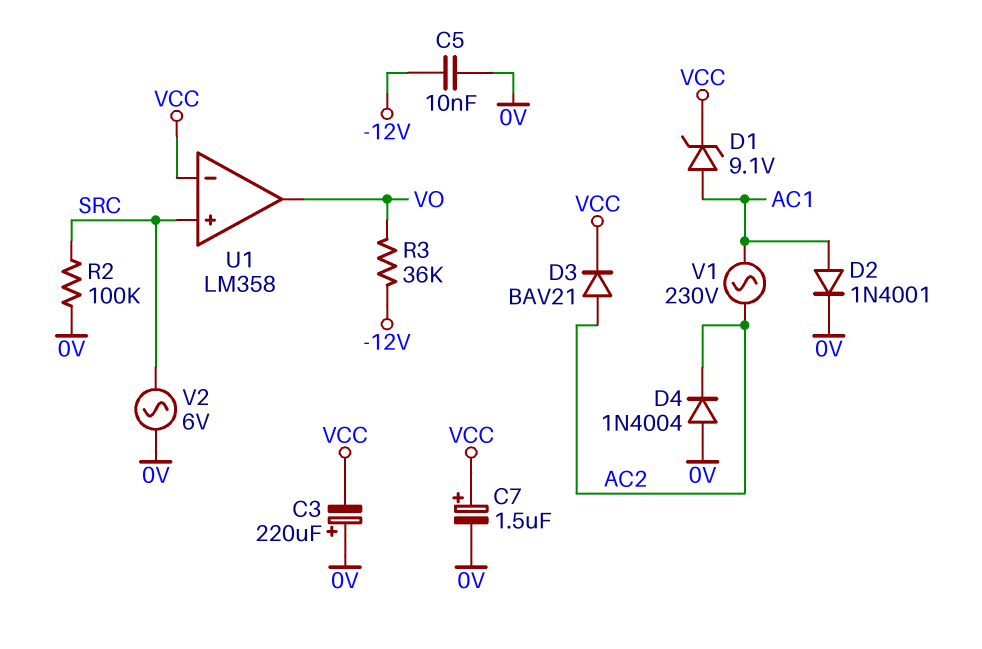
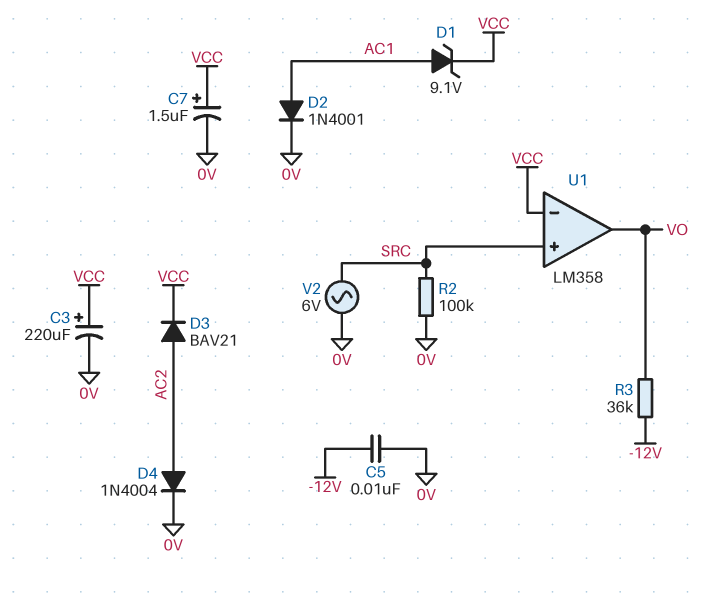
C3: 220uF (plus 0V, minus VCC) -> 220uF (plus VCC, minus 0V)
D4: diode 1N4004 (A 0V, K AC2) -> diode 1N4004 (A AC2, K 0V)
V1: AC 230V (AC1, AC2) -> none

